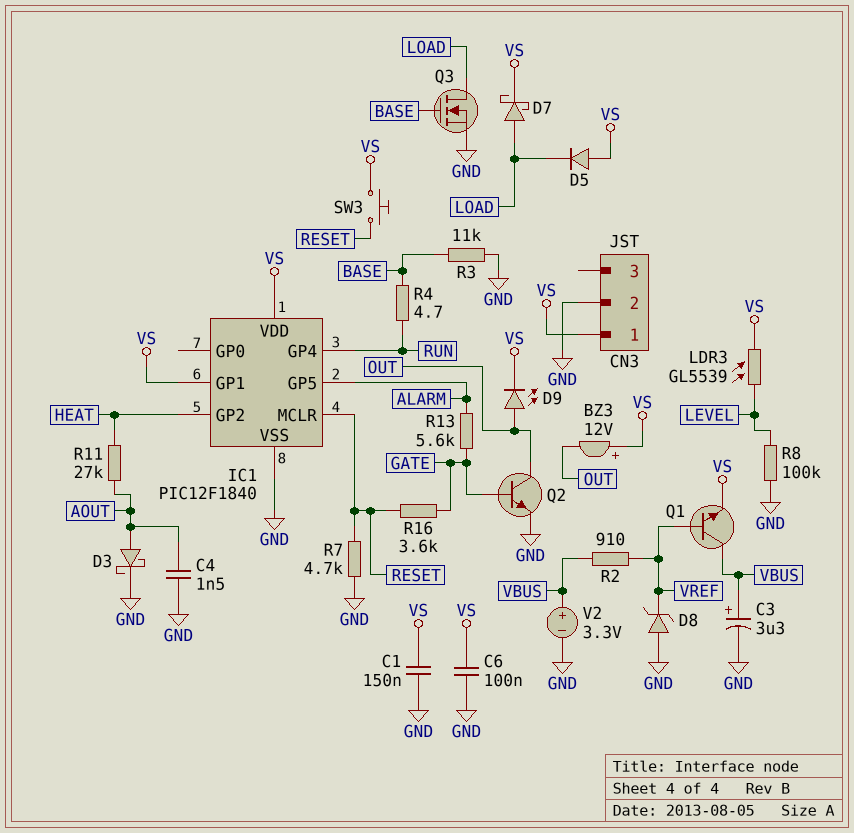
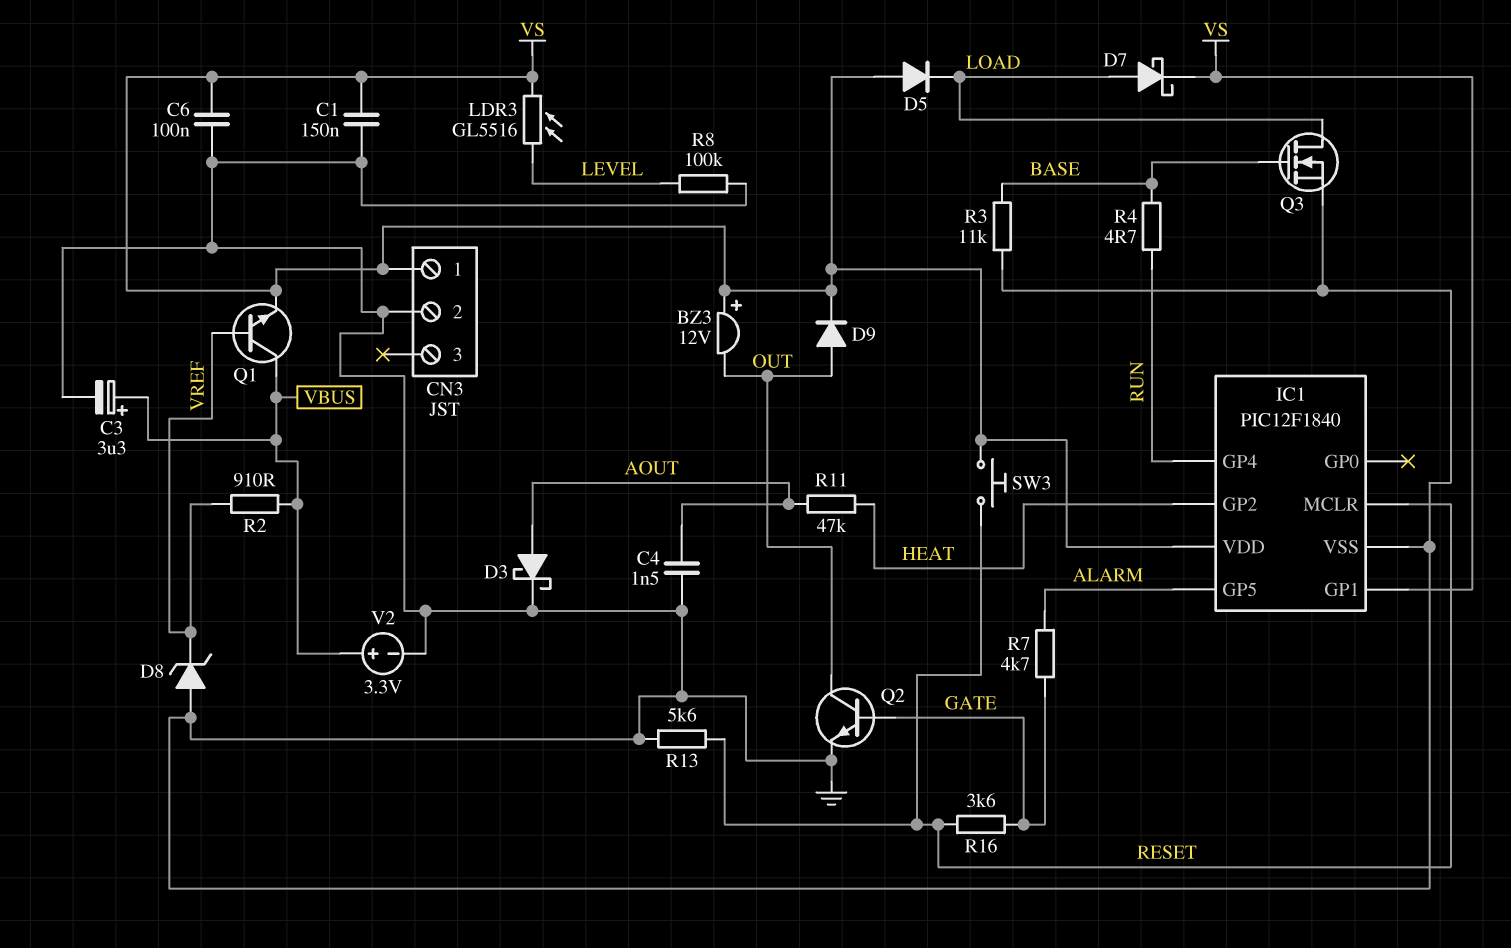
D9: LED (A OUT, K VS) -> diode (A OUT, K VS)
LDR3: GL5539 (LEVEL, VS) -> GL5516 (LEVEL, VS)
R7: 4.7k (GND, RESET) -> 4.7k (ALARM, GATE)
R11: 27k (AOUT, HEAT) -> 47k (AOUT, HEAT)
R13: 5.6k (ALARM, GATE) -> 5.6k (GND, RESET)

